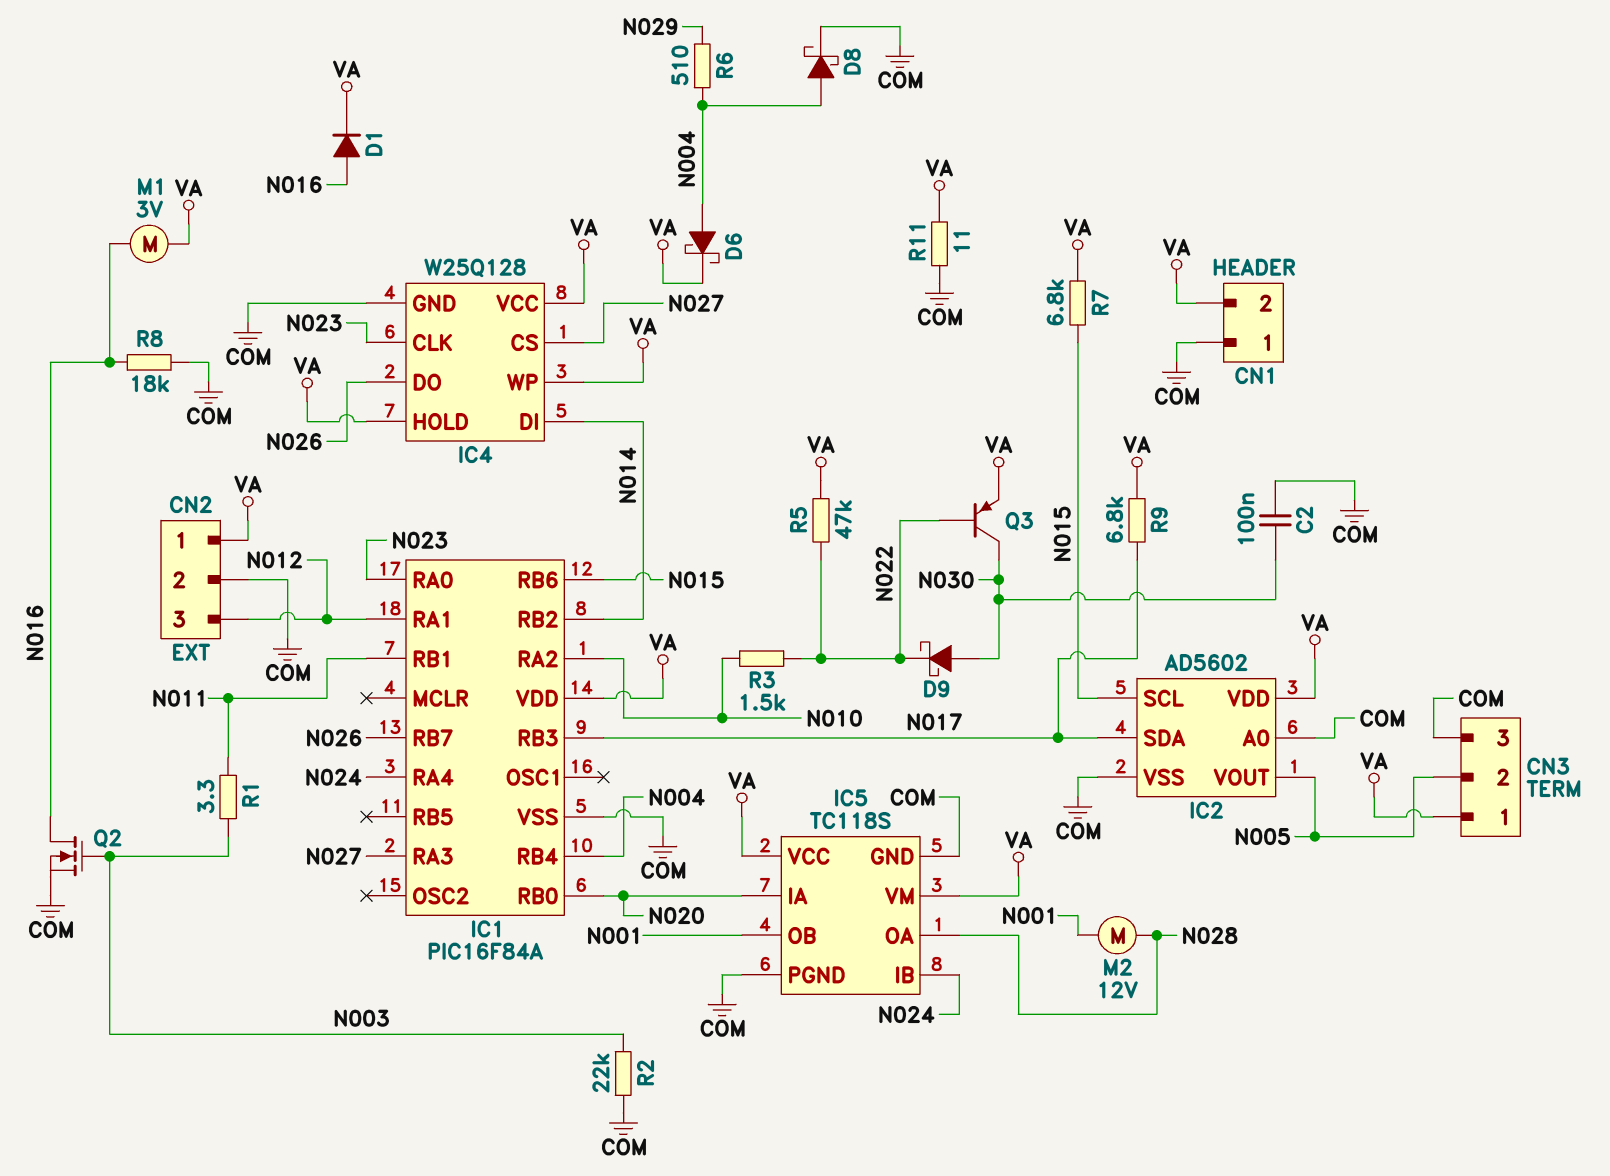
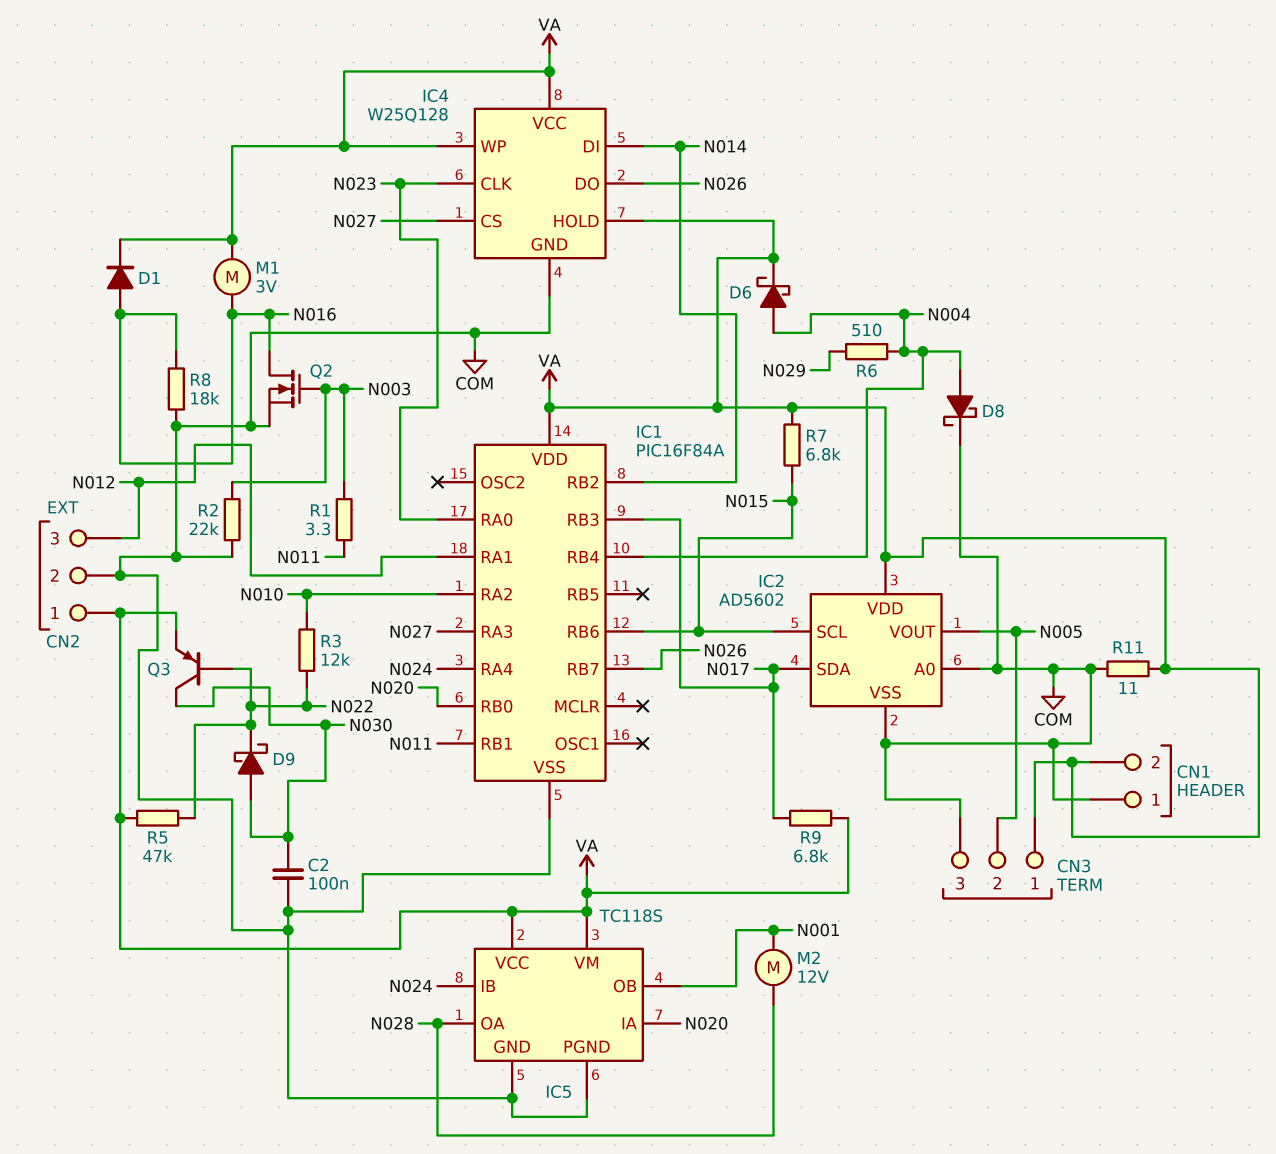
R3: 1.5k (N010, N022) -> 12k (N010, N022)

